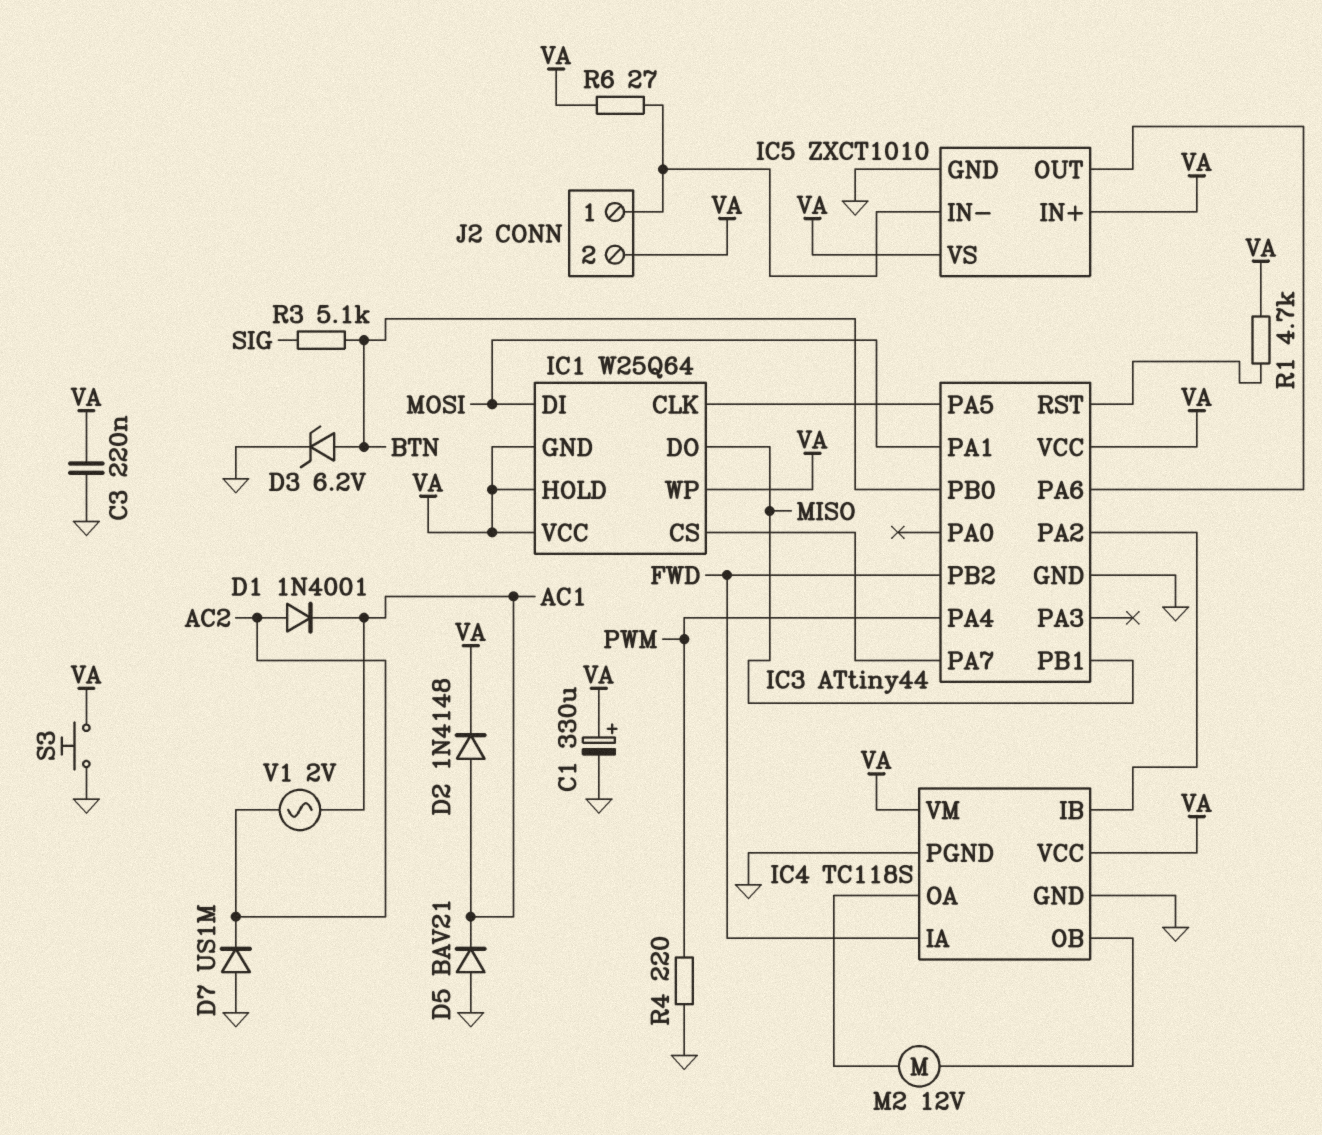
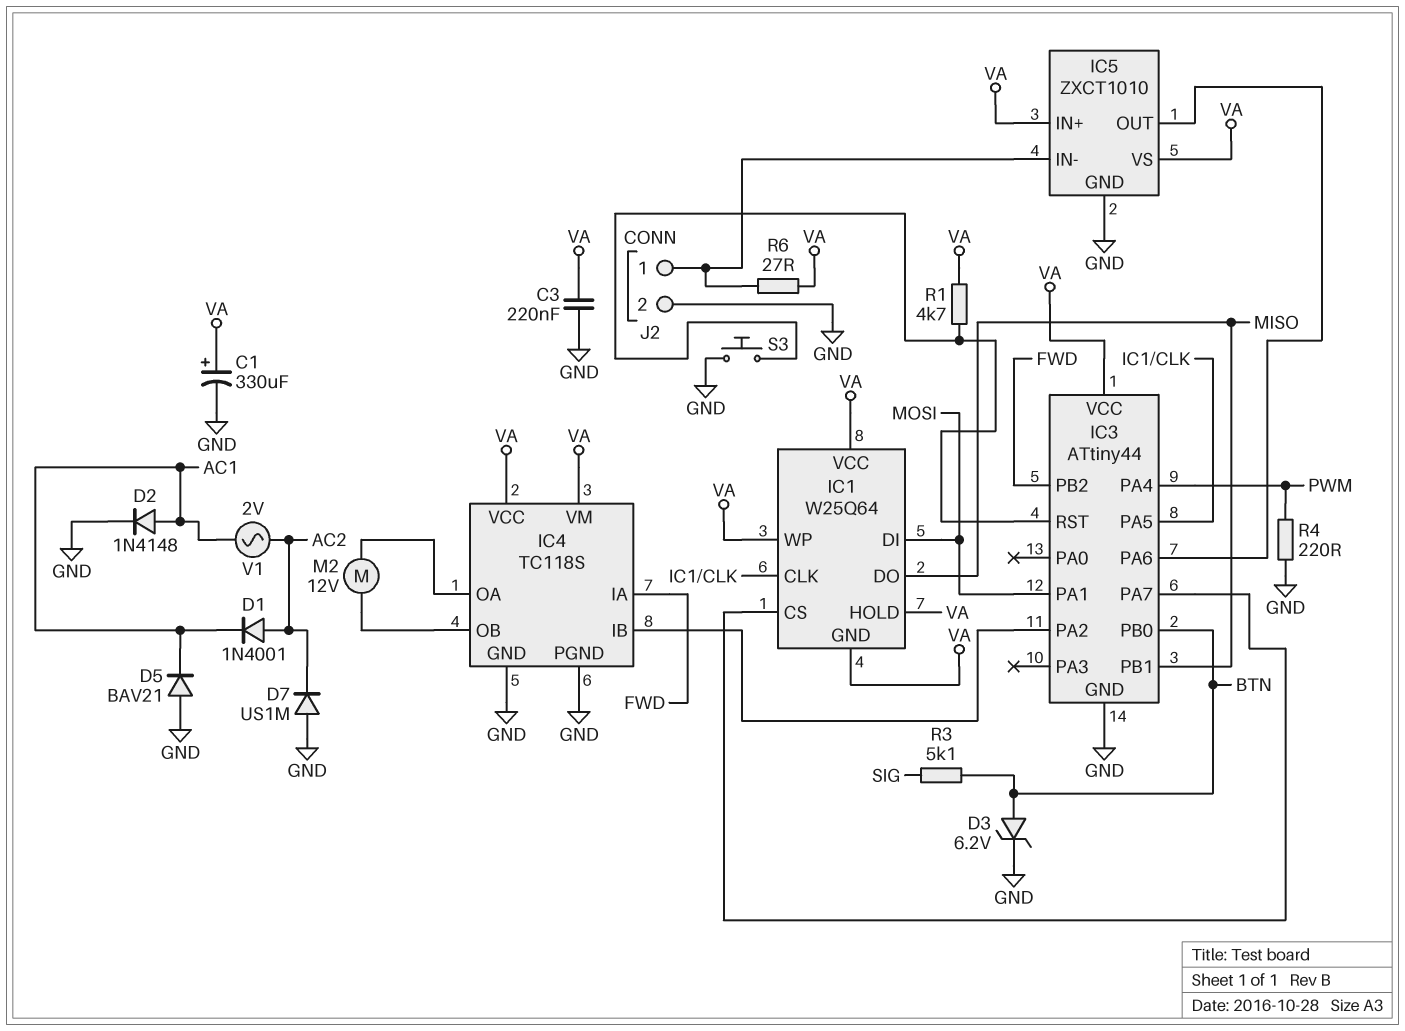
D2: diode 1N4148 (A AC1, K VA) -> diode 1N4148 (A AC1, K GND)
J2 pin 2: VA -> GND
S3: button (GND, VA) -> button (GND, IC3/RST)

